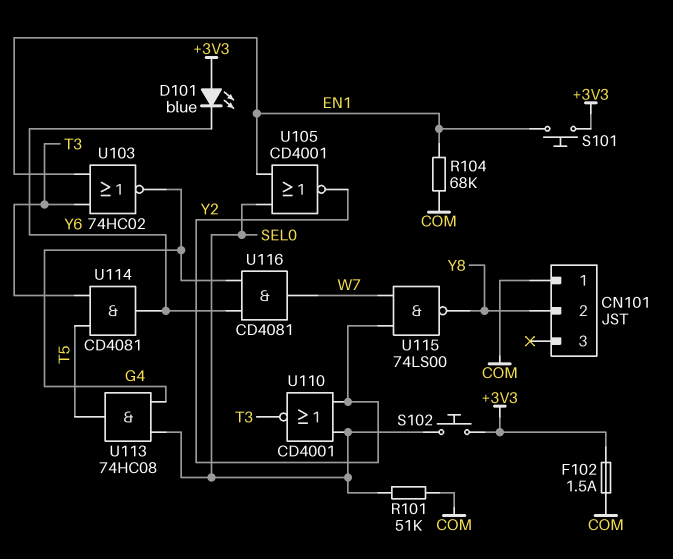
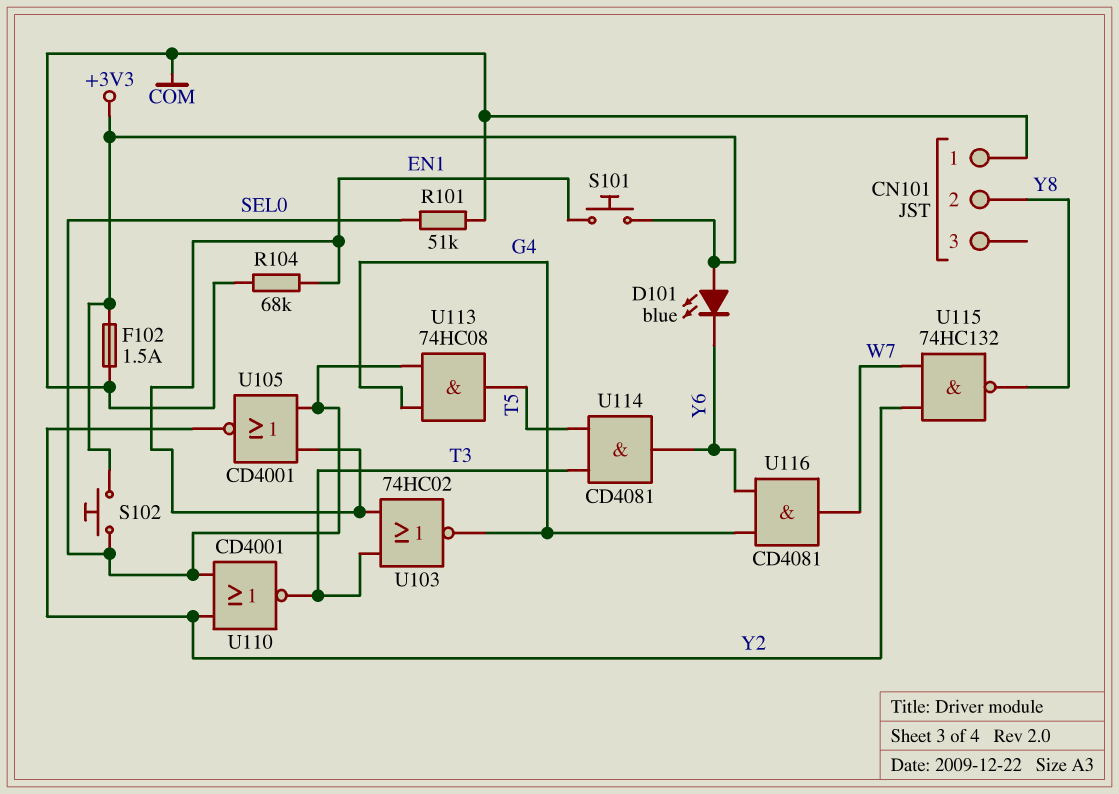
U115: NAND 74LS00 (in W7, in Y2, out Y8) -> NAND 74HC132 (in W7, in Y2, out Y8)

